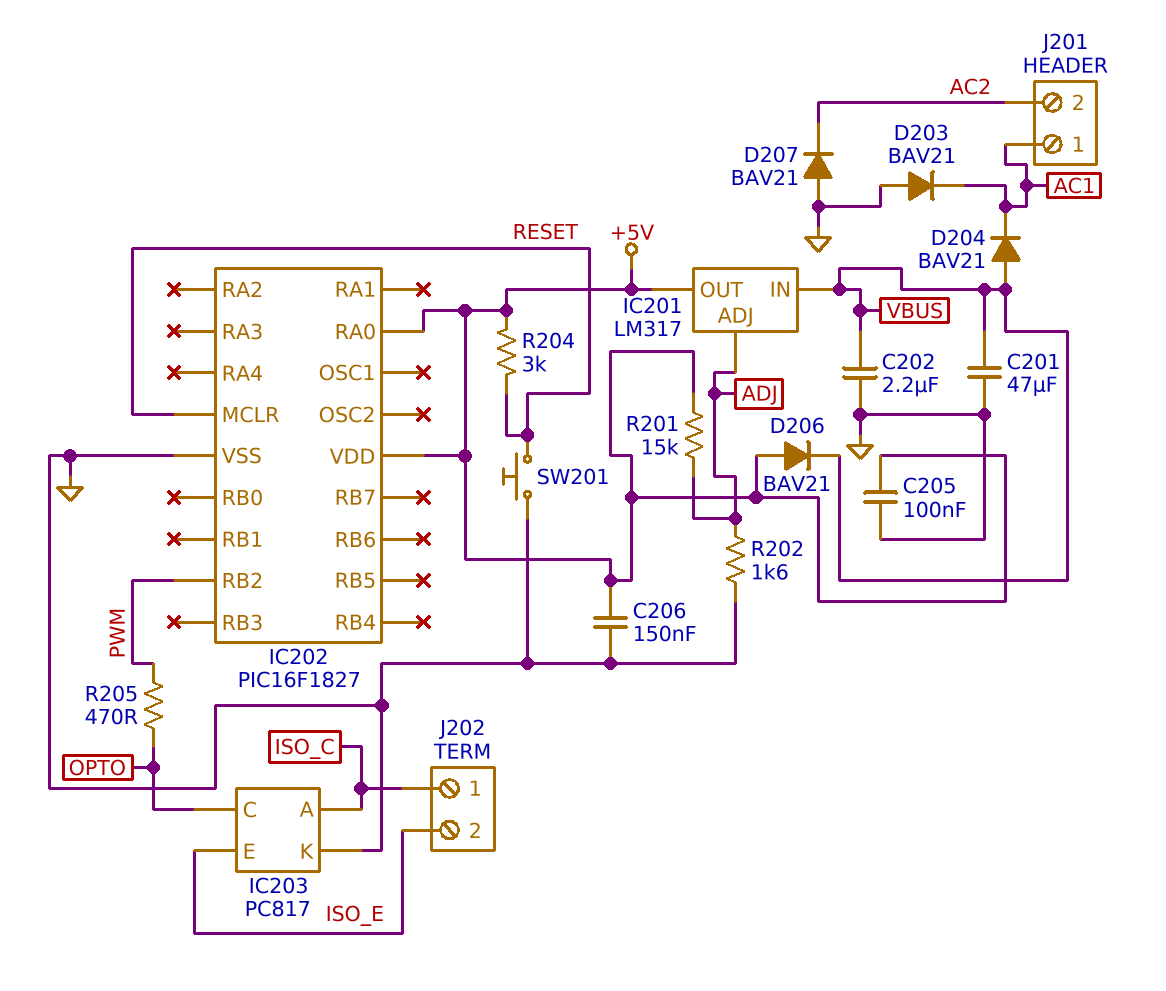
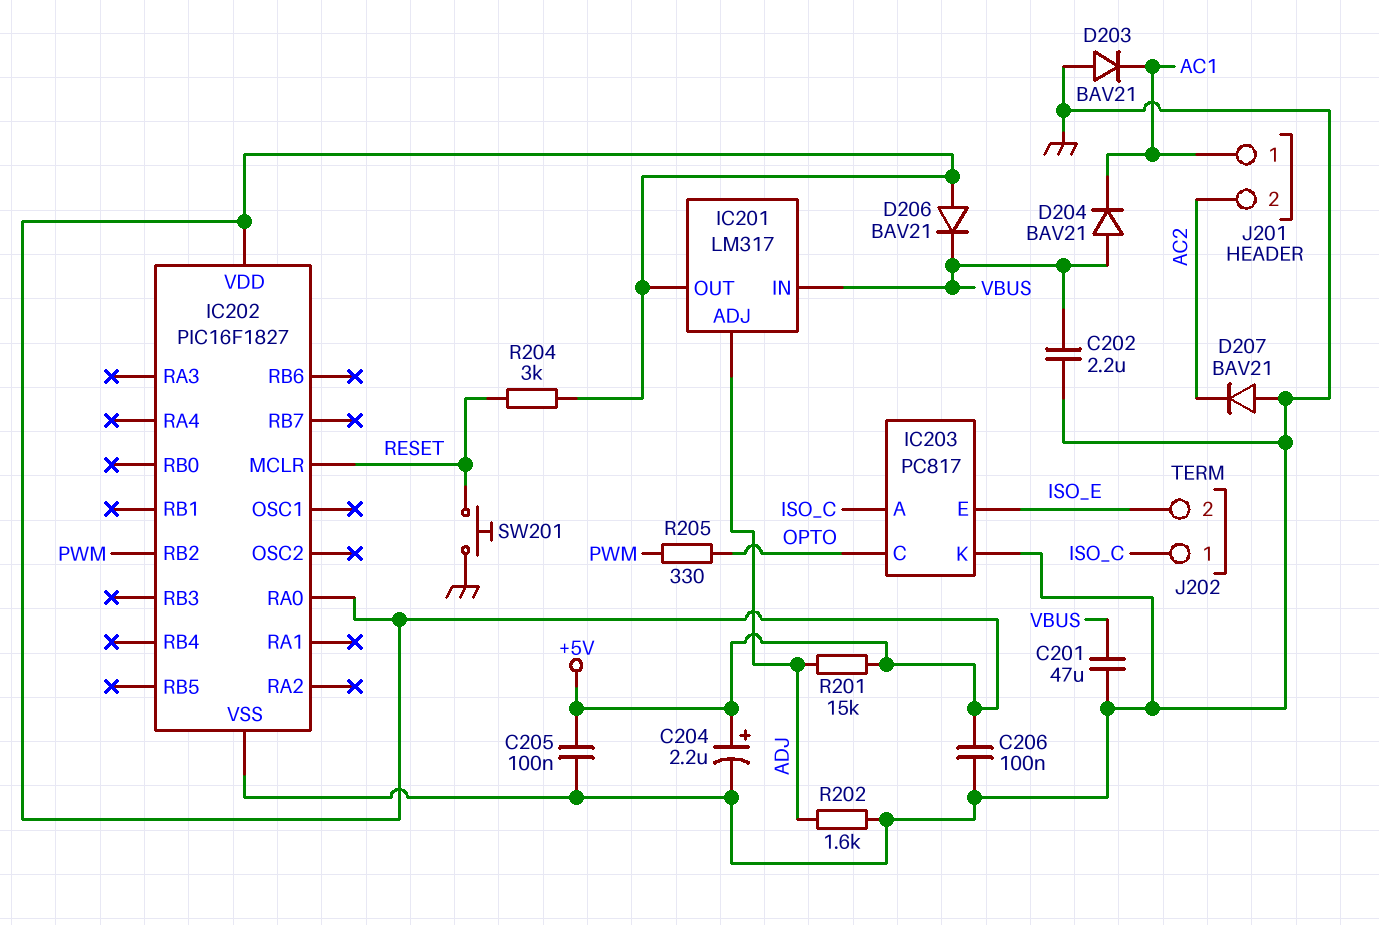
C204: none -> 2.2uF (plus +5V, minus GND)
C206: 150nF (+5V, GND) -> 100nF (+5V, GND)
R205: 470 (OPTO, PWM) -> 330 (OPTO, PWM)

